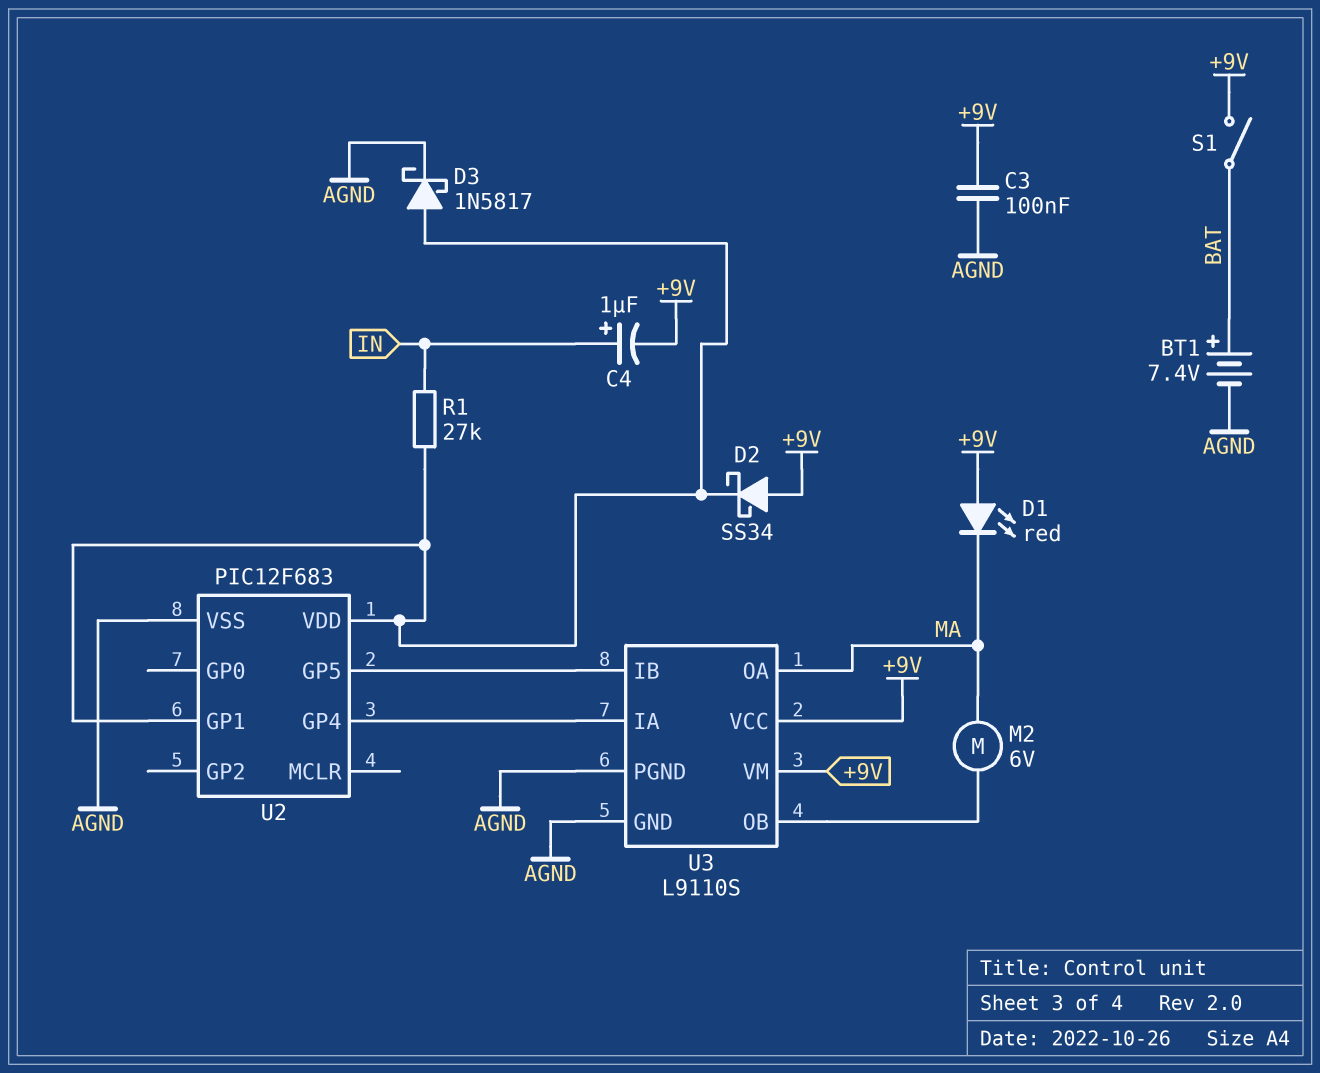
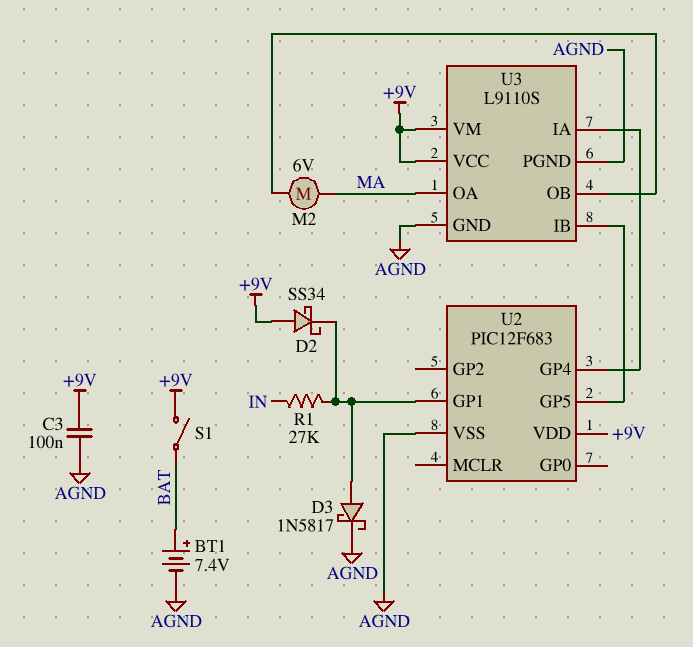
C4: 1uF (plus IN, minus +9V) -> none
D1: LED red (A +9V, K MA) -> none
U2 pin VDD: U2/GP1 -> +9V

